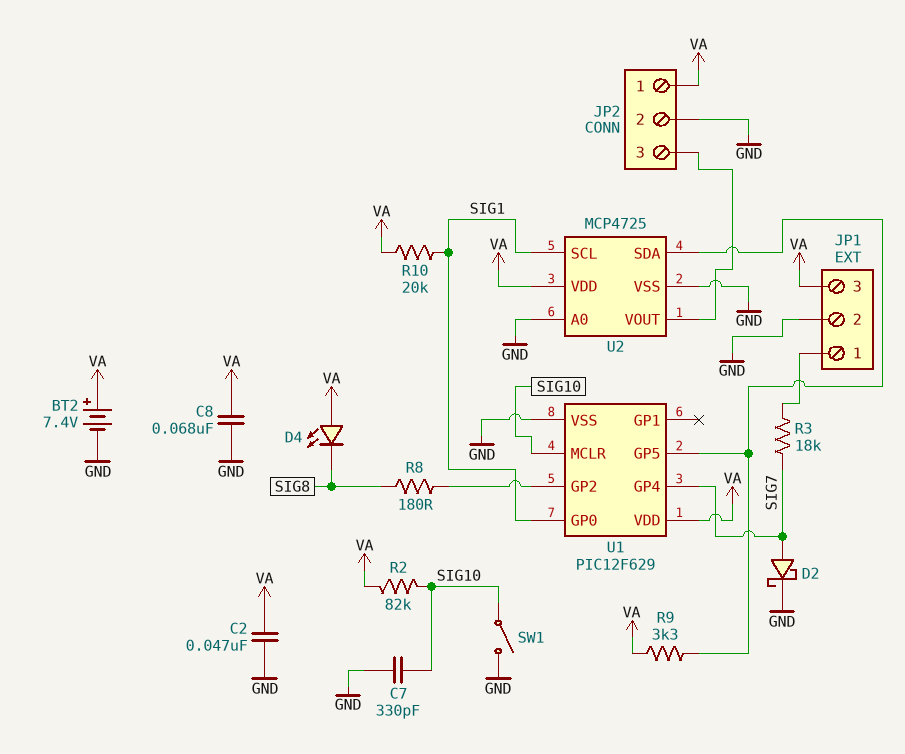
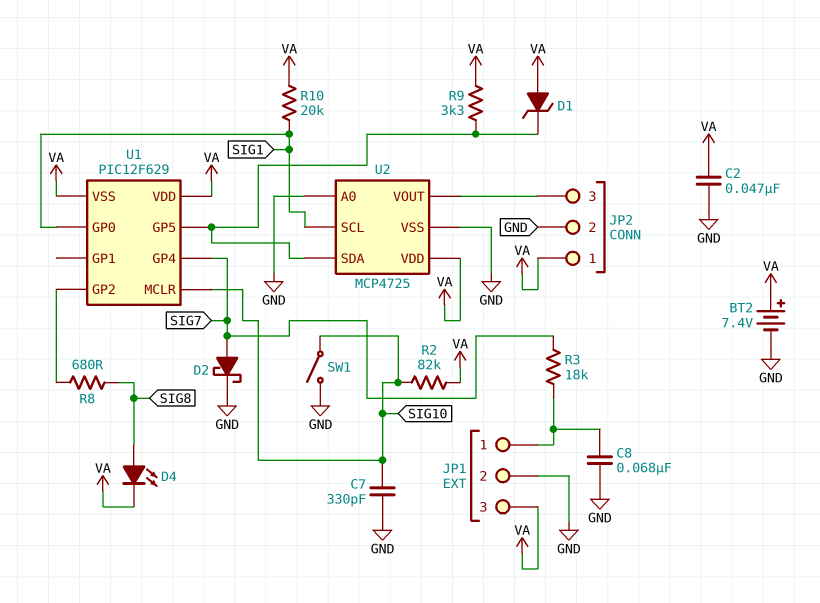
C8: 68nF (GND, VA) -> 68nF (GND, JP1/1)
D1: none -> zener (A VA, K U1/GP5)
D4: LED (A VA, K SIG8) -> LED (A SIG8, K VA)
R8: 180 (SIG8, U1/GP2) -> 680 (SIG8, U1/GP2)
U1 pin VSS: GND -> VA

